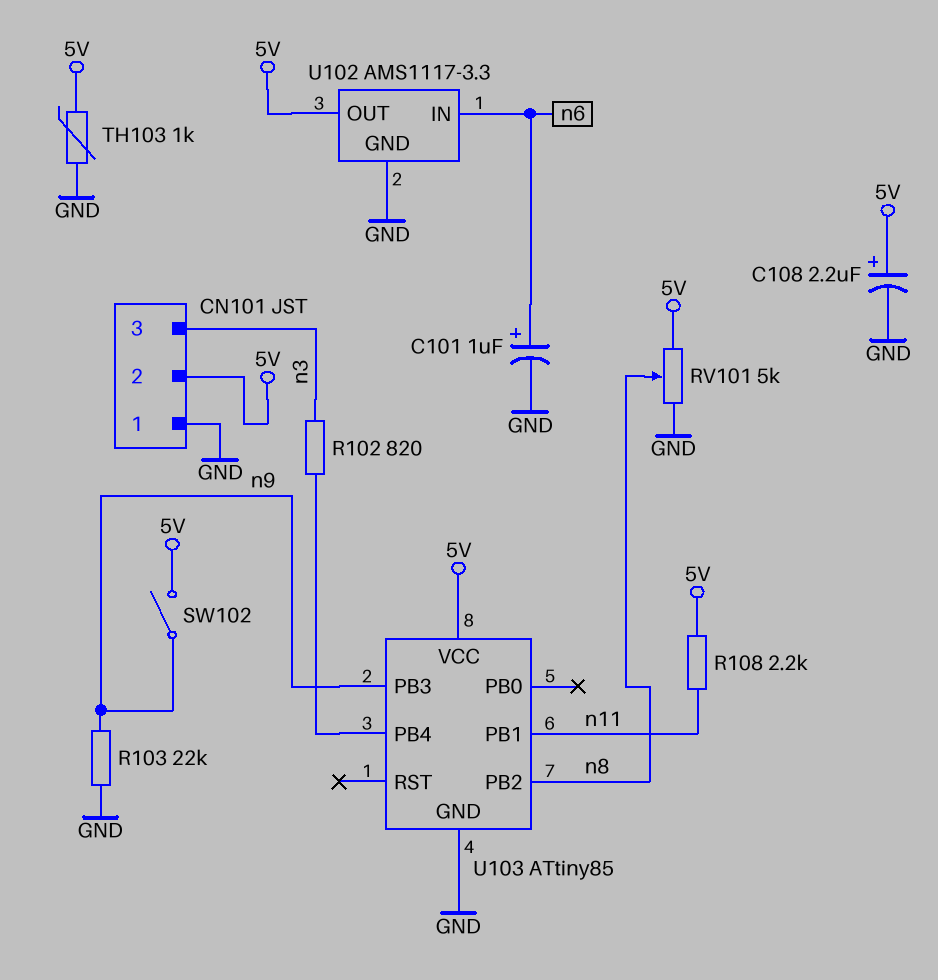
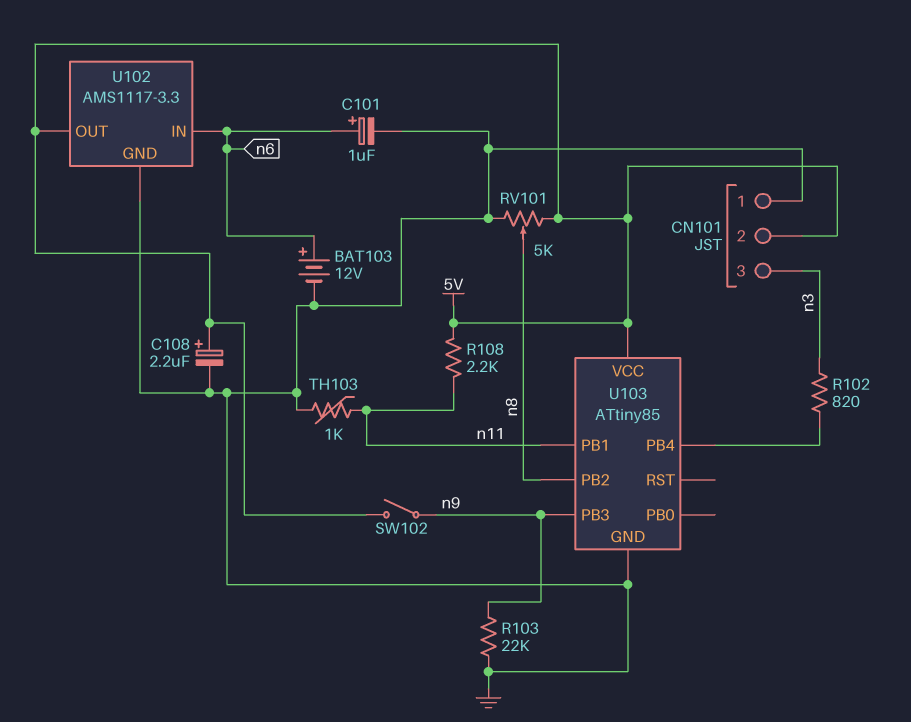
BAT103: none -> 12V (plus n6, minus GND)
TH103: 1k (5V, GND) -> 1k (GND, n11)

